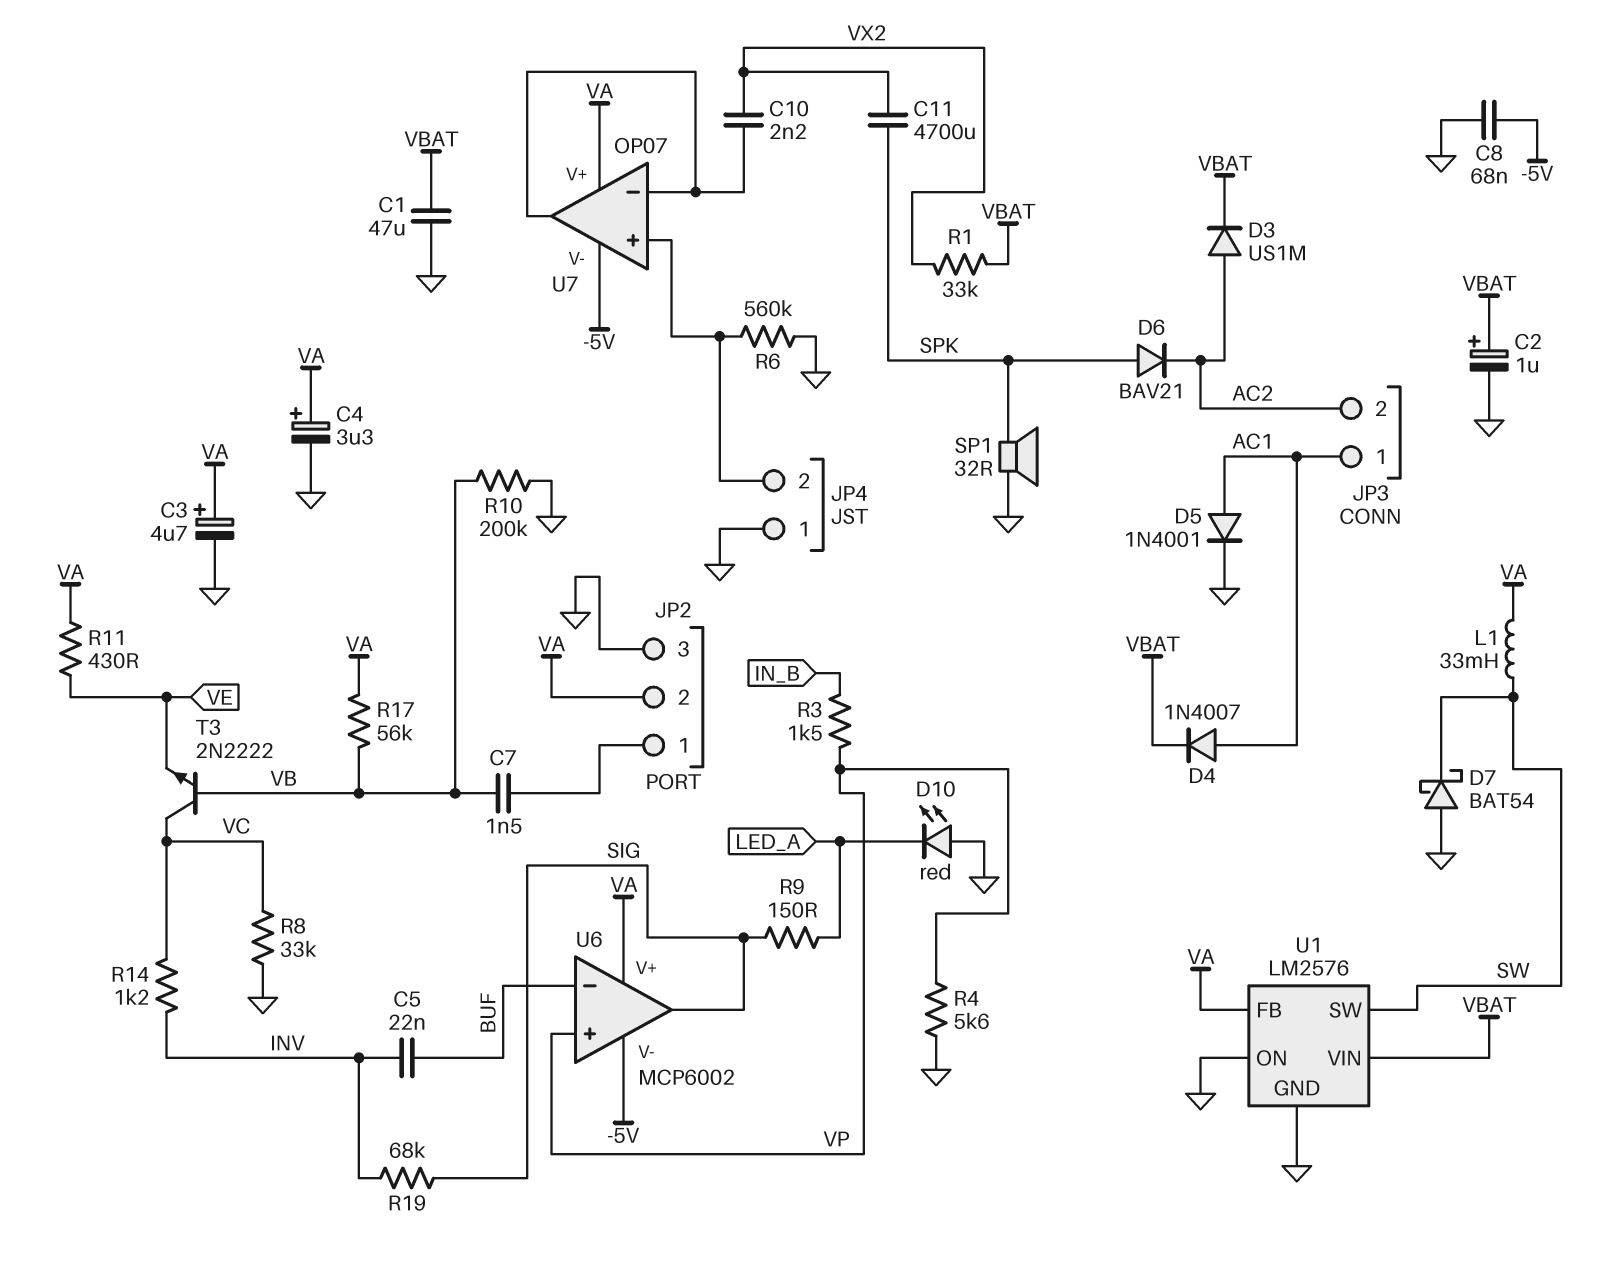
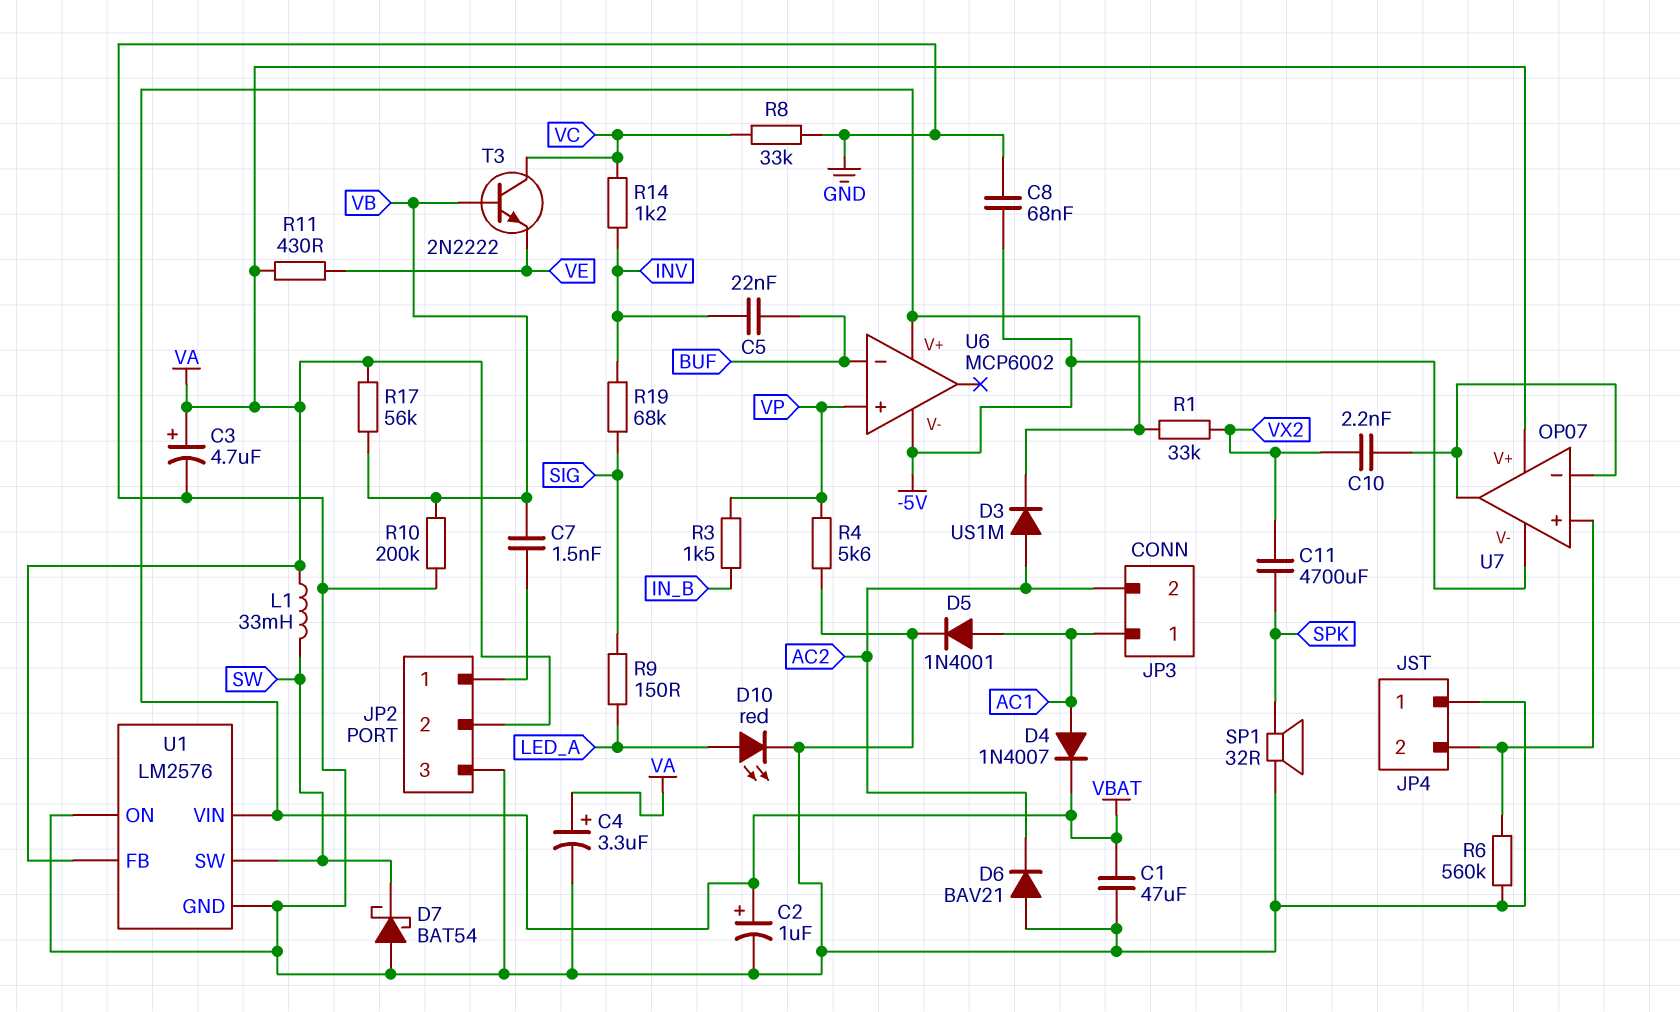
D6: diode BAV21 (A SPK, K AC2) -> diode BAV21 (A GND, K AC2)
D10: LED red (A GND, K LED_A) -> LED red (A LED_A, K GND)
U6 pin V+: VA -> VBAT
U6 pin out: SIG -> none

